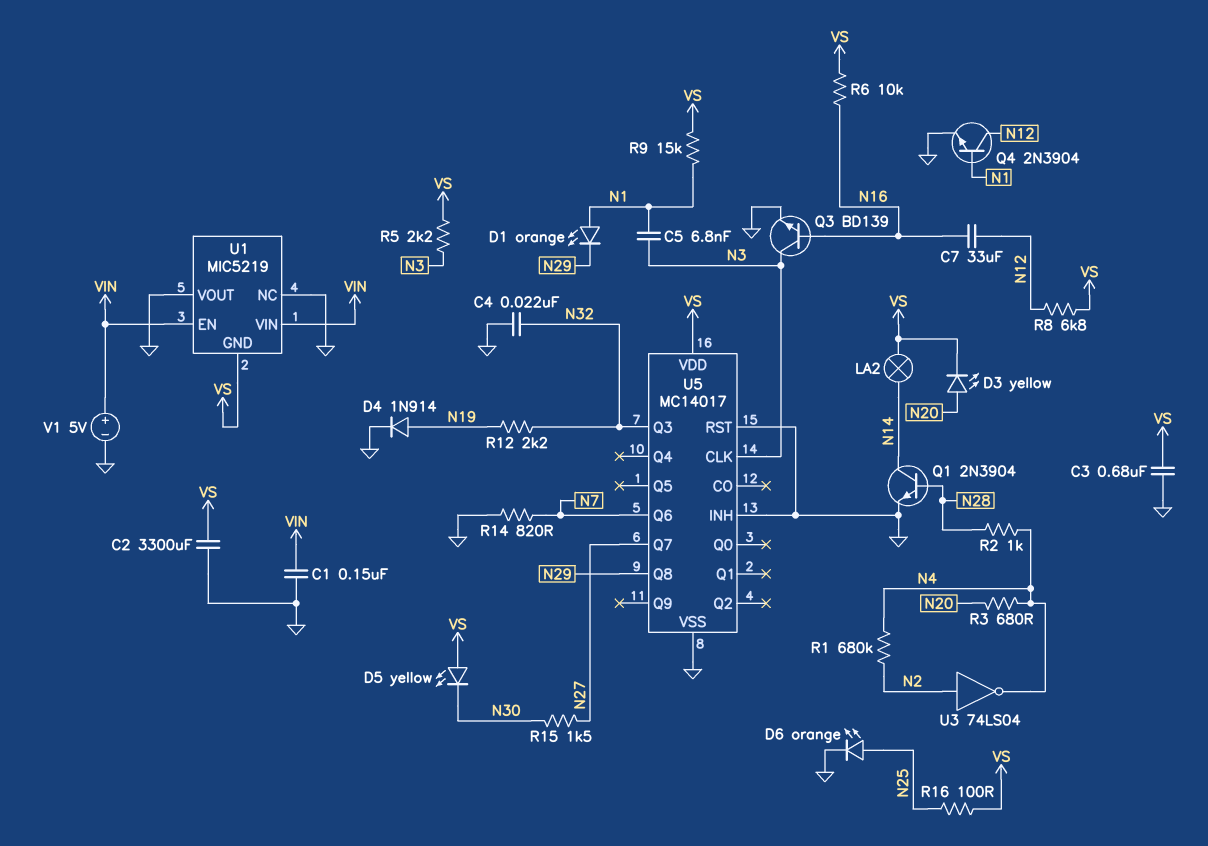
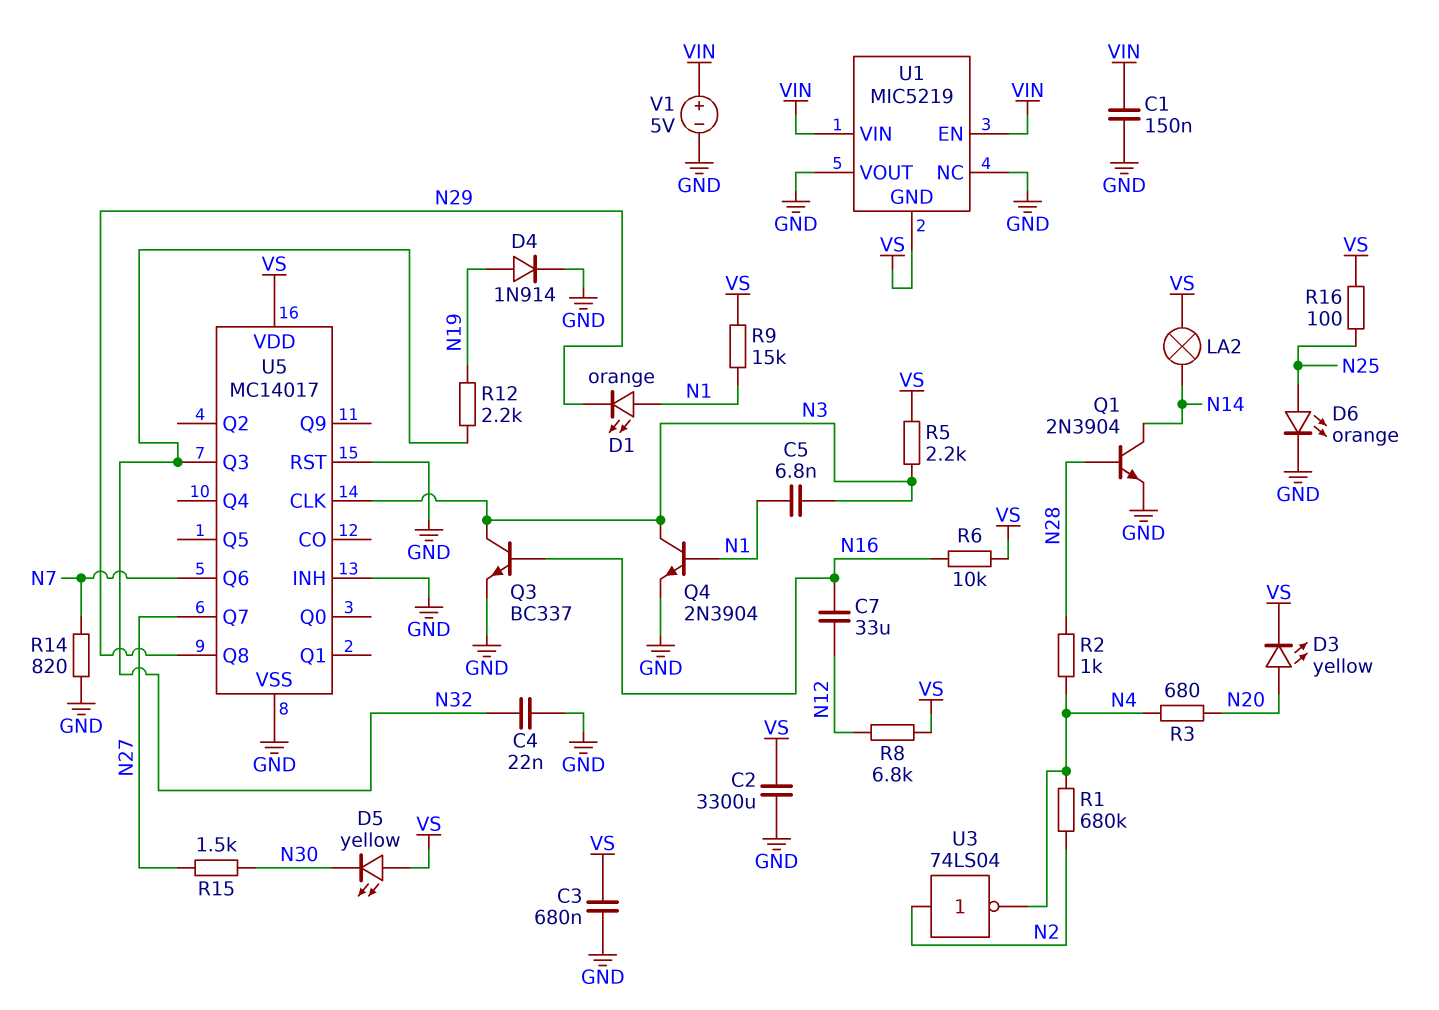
Q3: NPN BD139 (B N16, C N3, E GND) -> NPN BC337 (B N16, C N3, E GND)
Q4: NPN 2N3904 (B N1, C N12, E GND) -> NPN 2N3904 (B N1, C N3, E GND)

